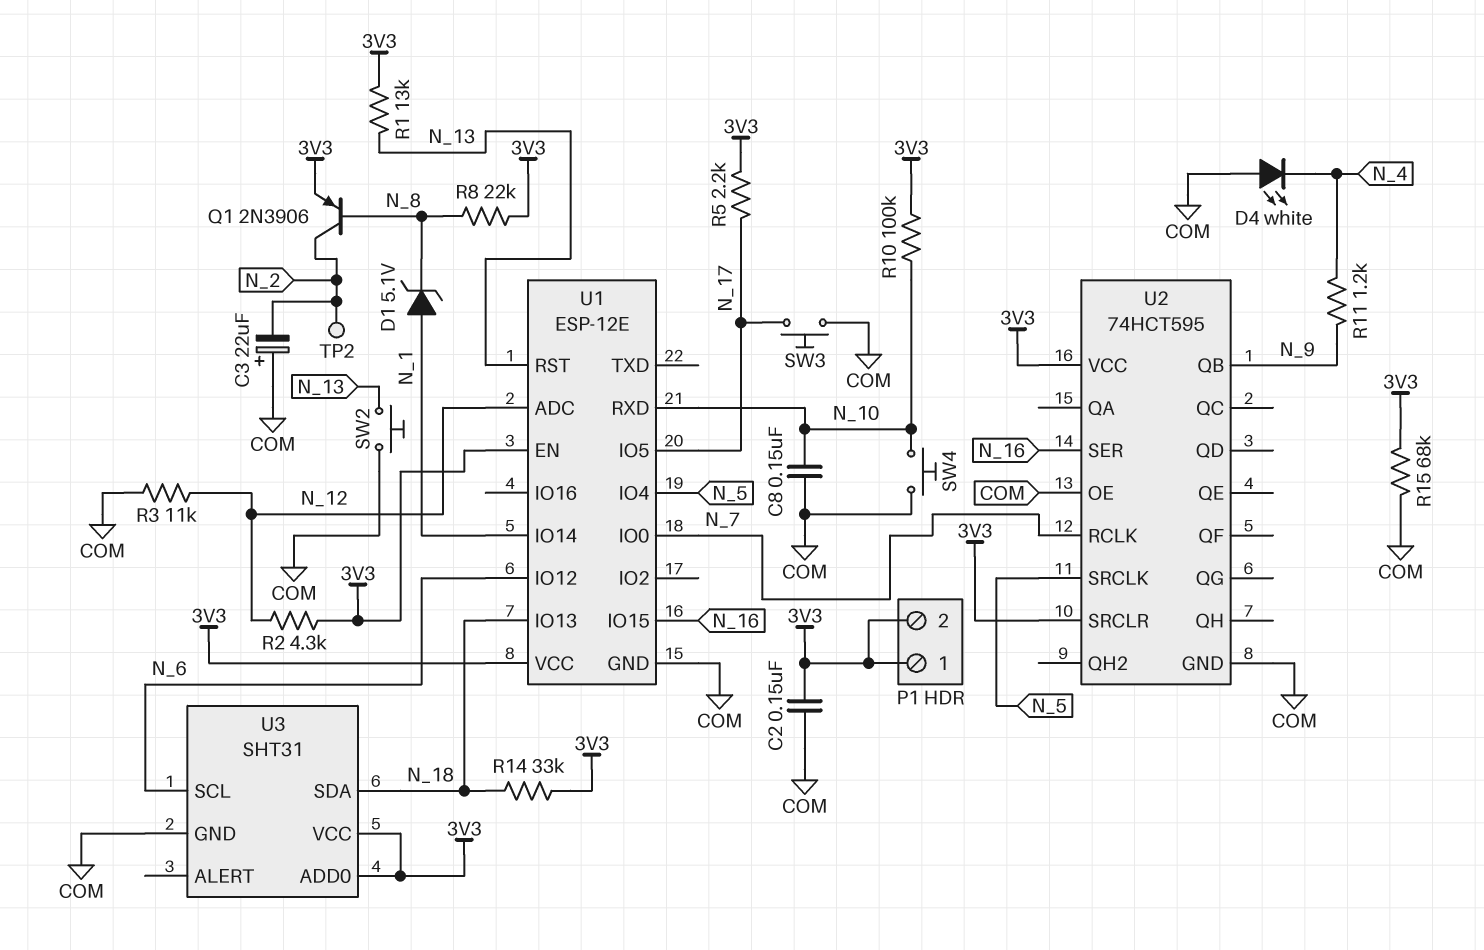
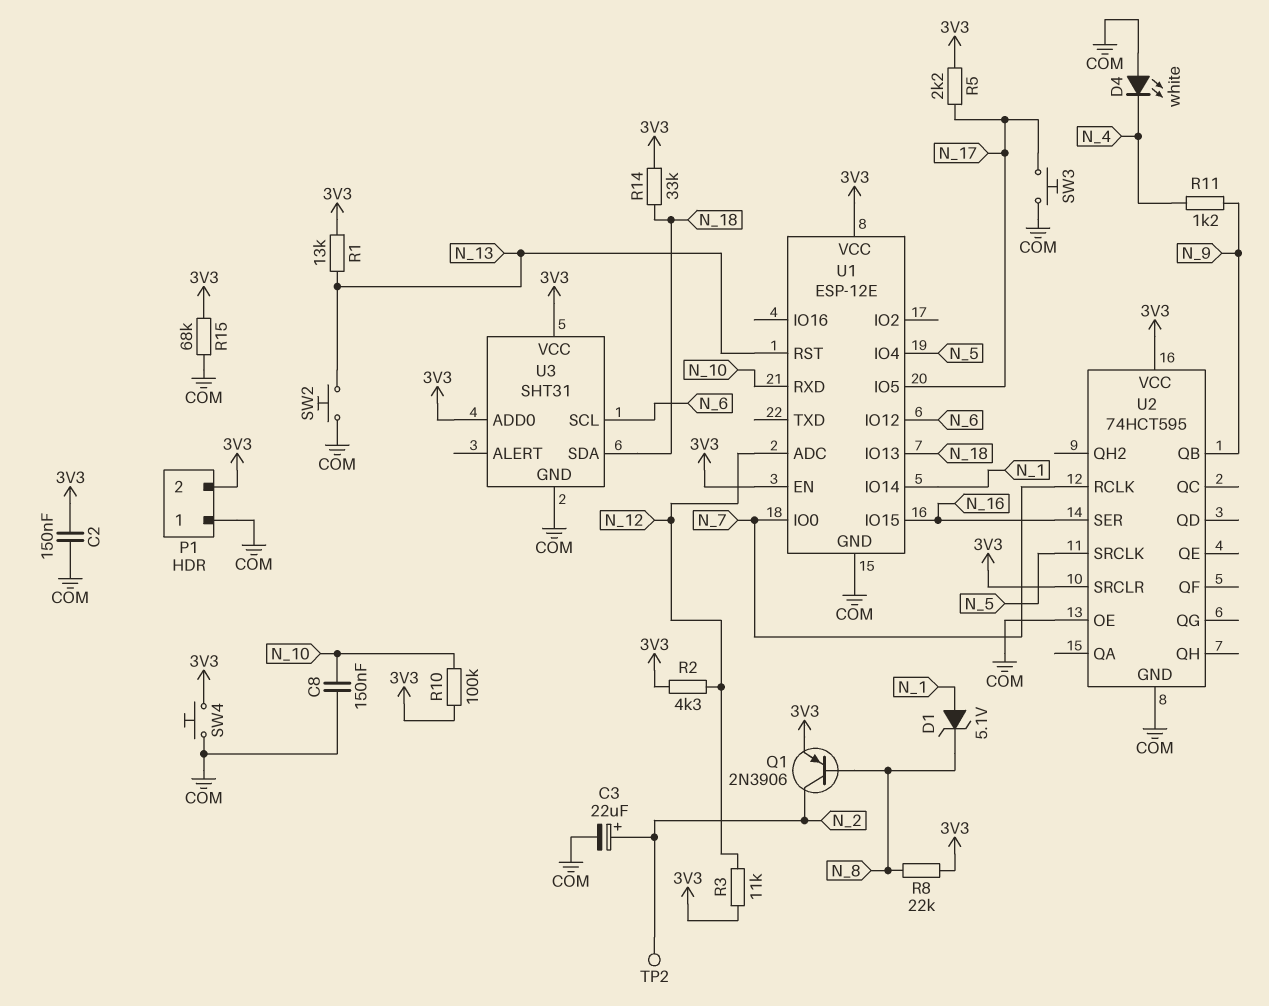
C3: 22uF (plus COM, minus N_2) -> 22uF (plus N_2, minus COM)
P1 pin 1: 3V3 -> COM
R3: 11k (COM, N_12) -> 11k (3V3, N_12)
SW4: button (COM, N_10) -> button (3V3, COM)

